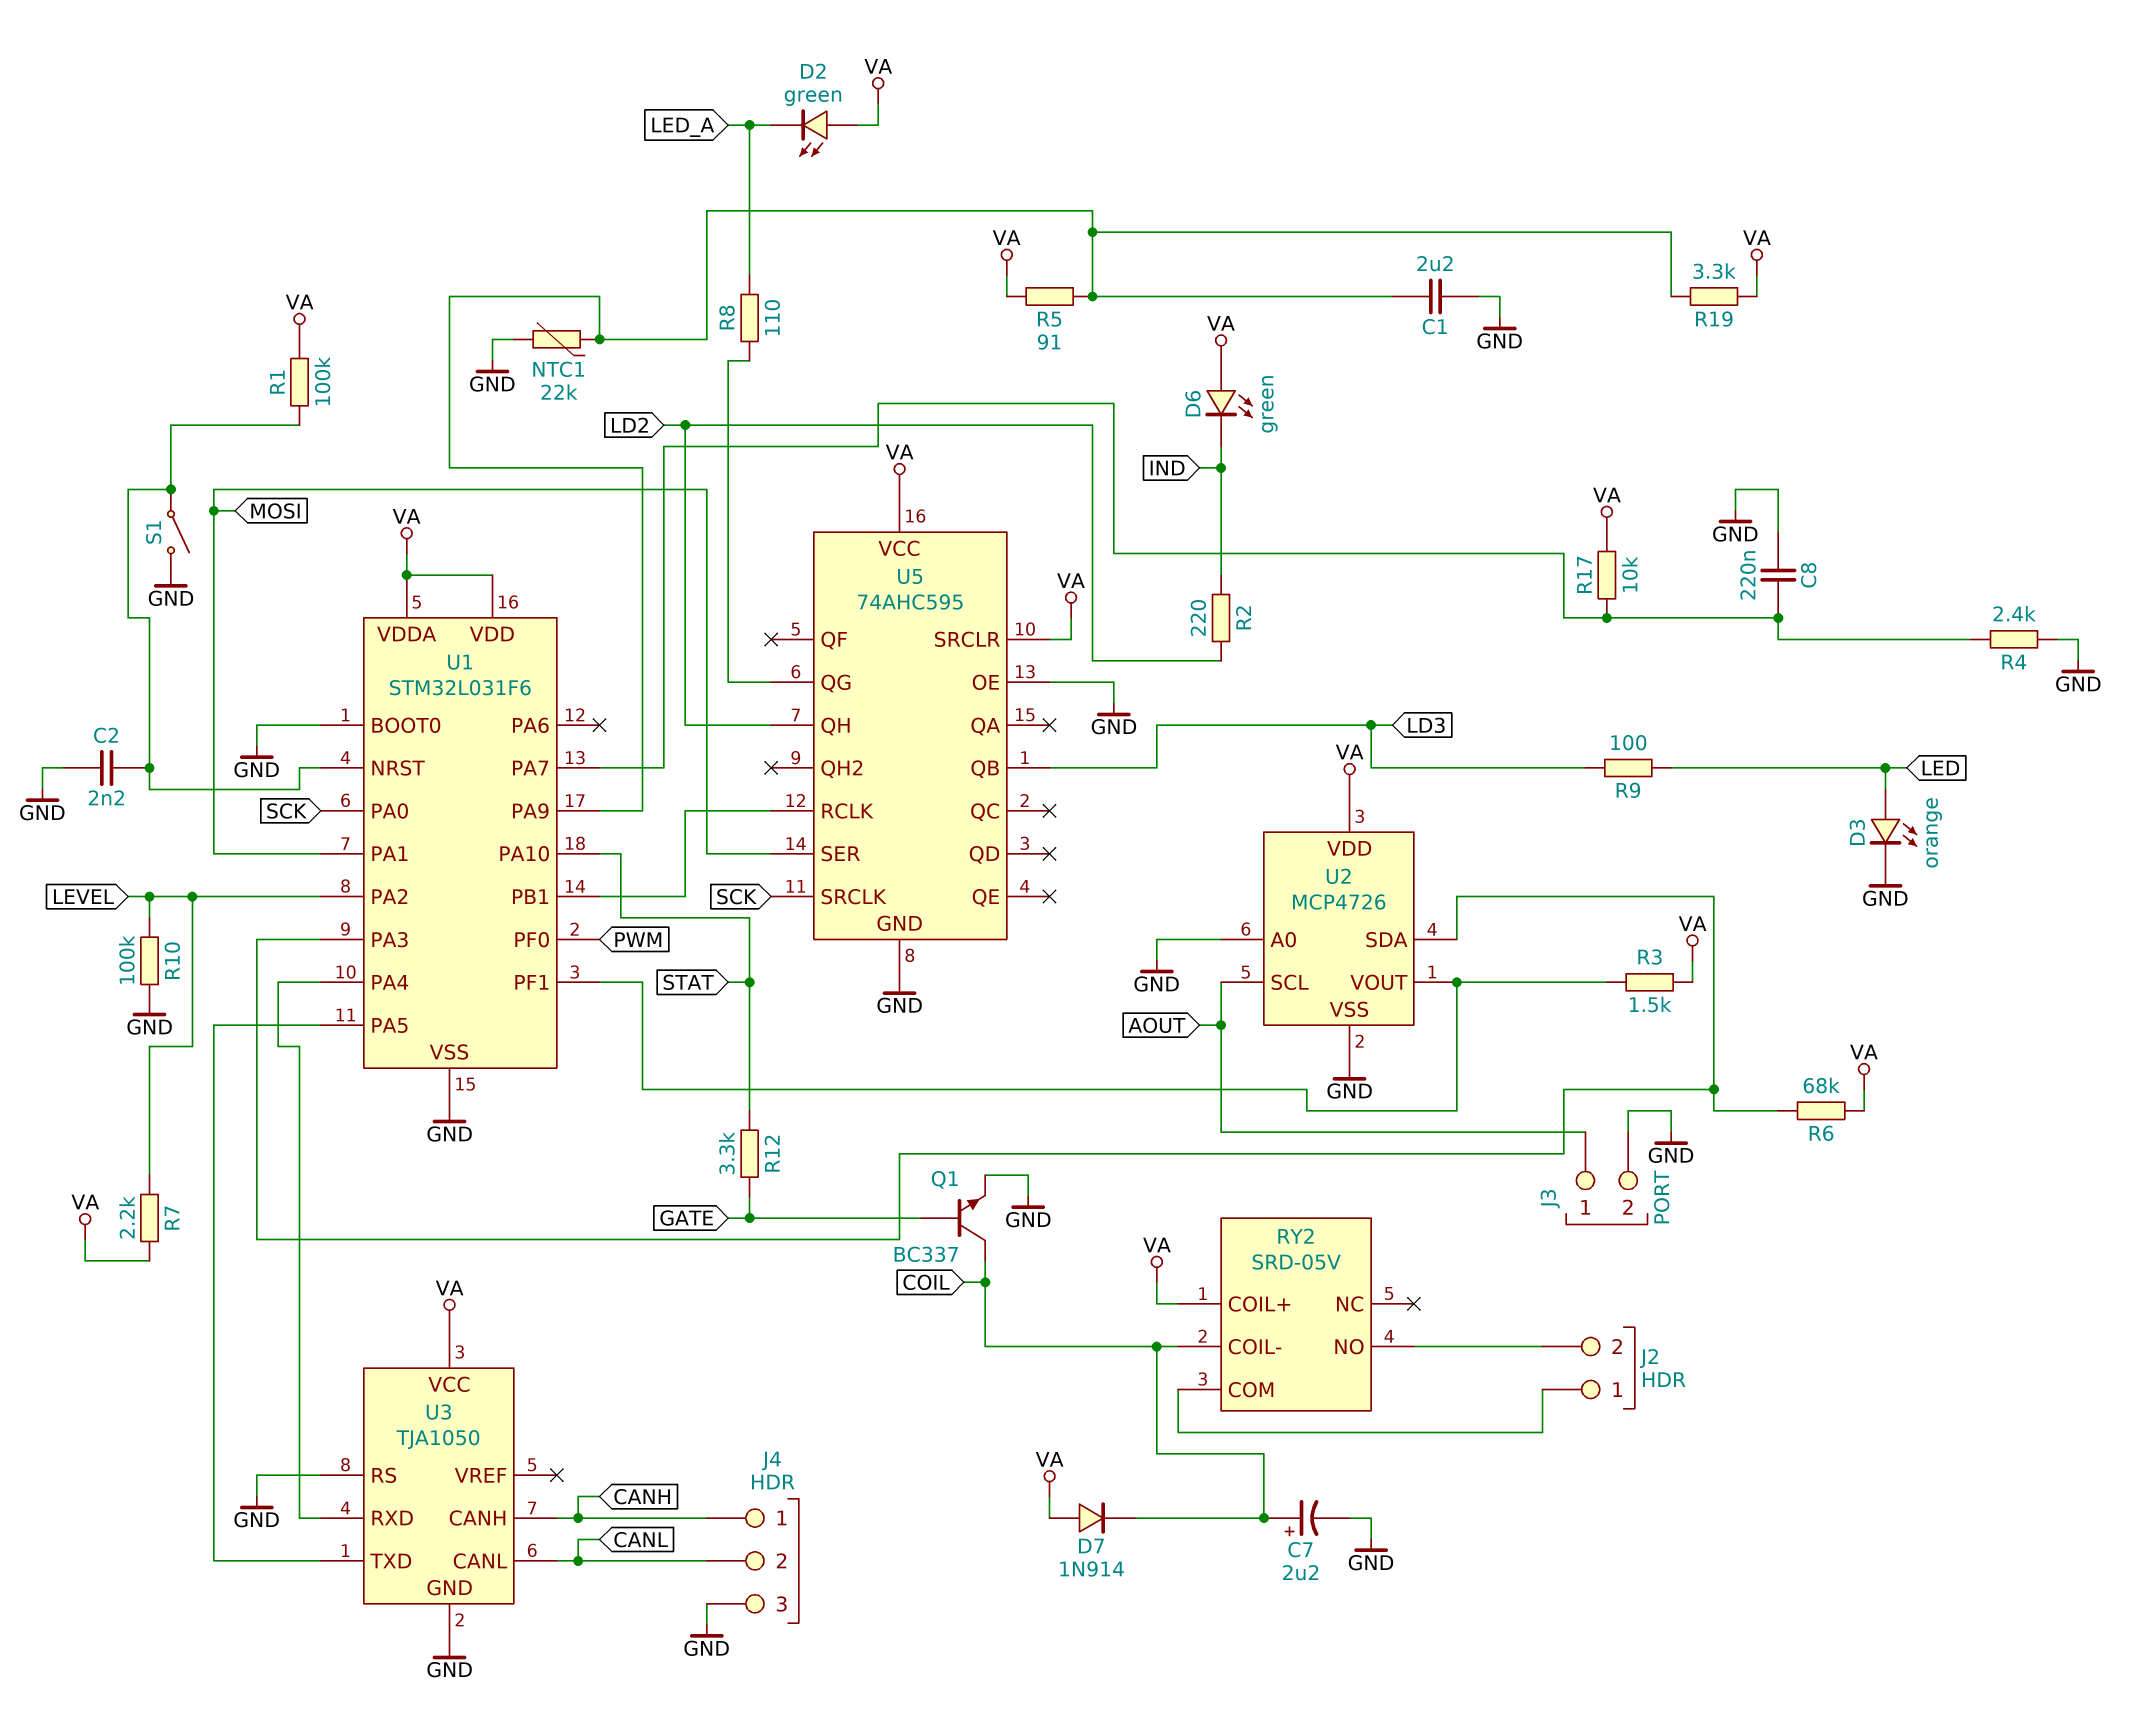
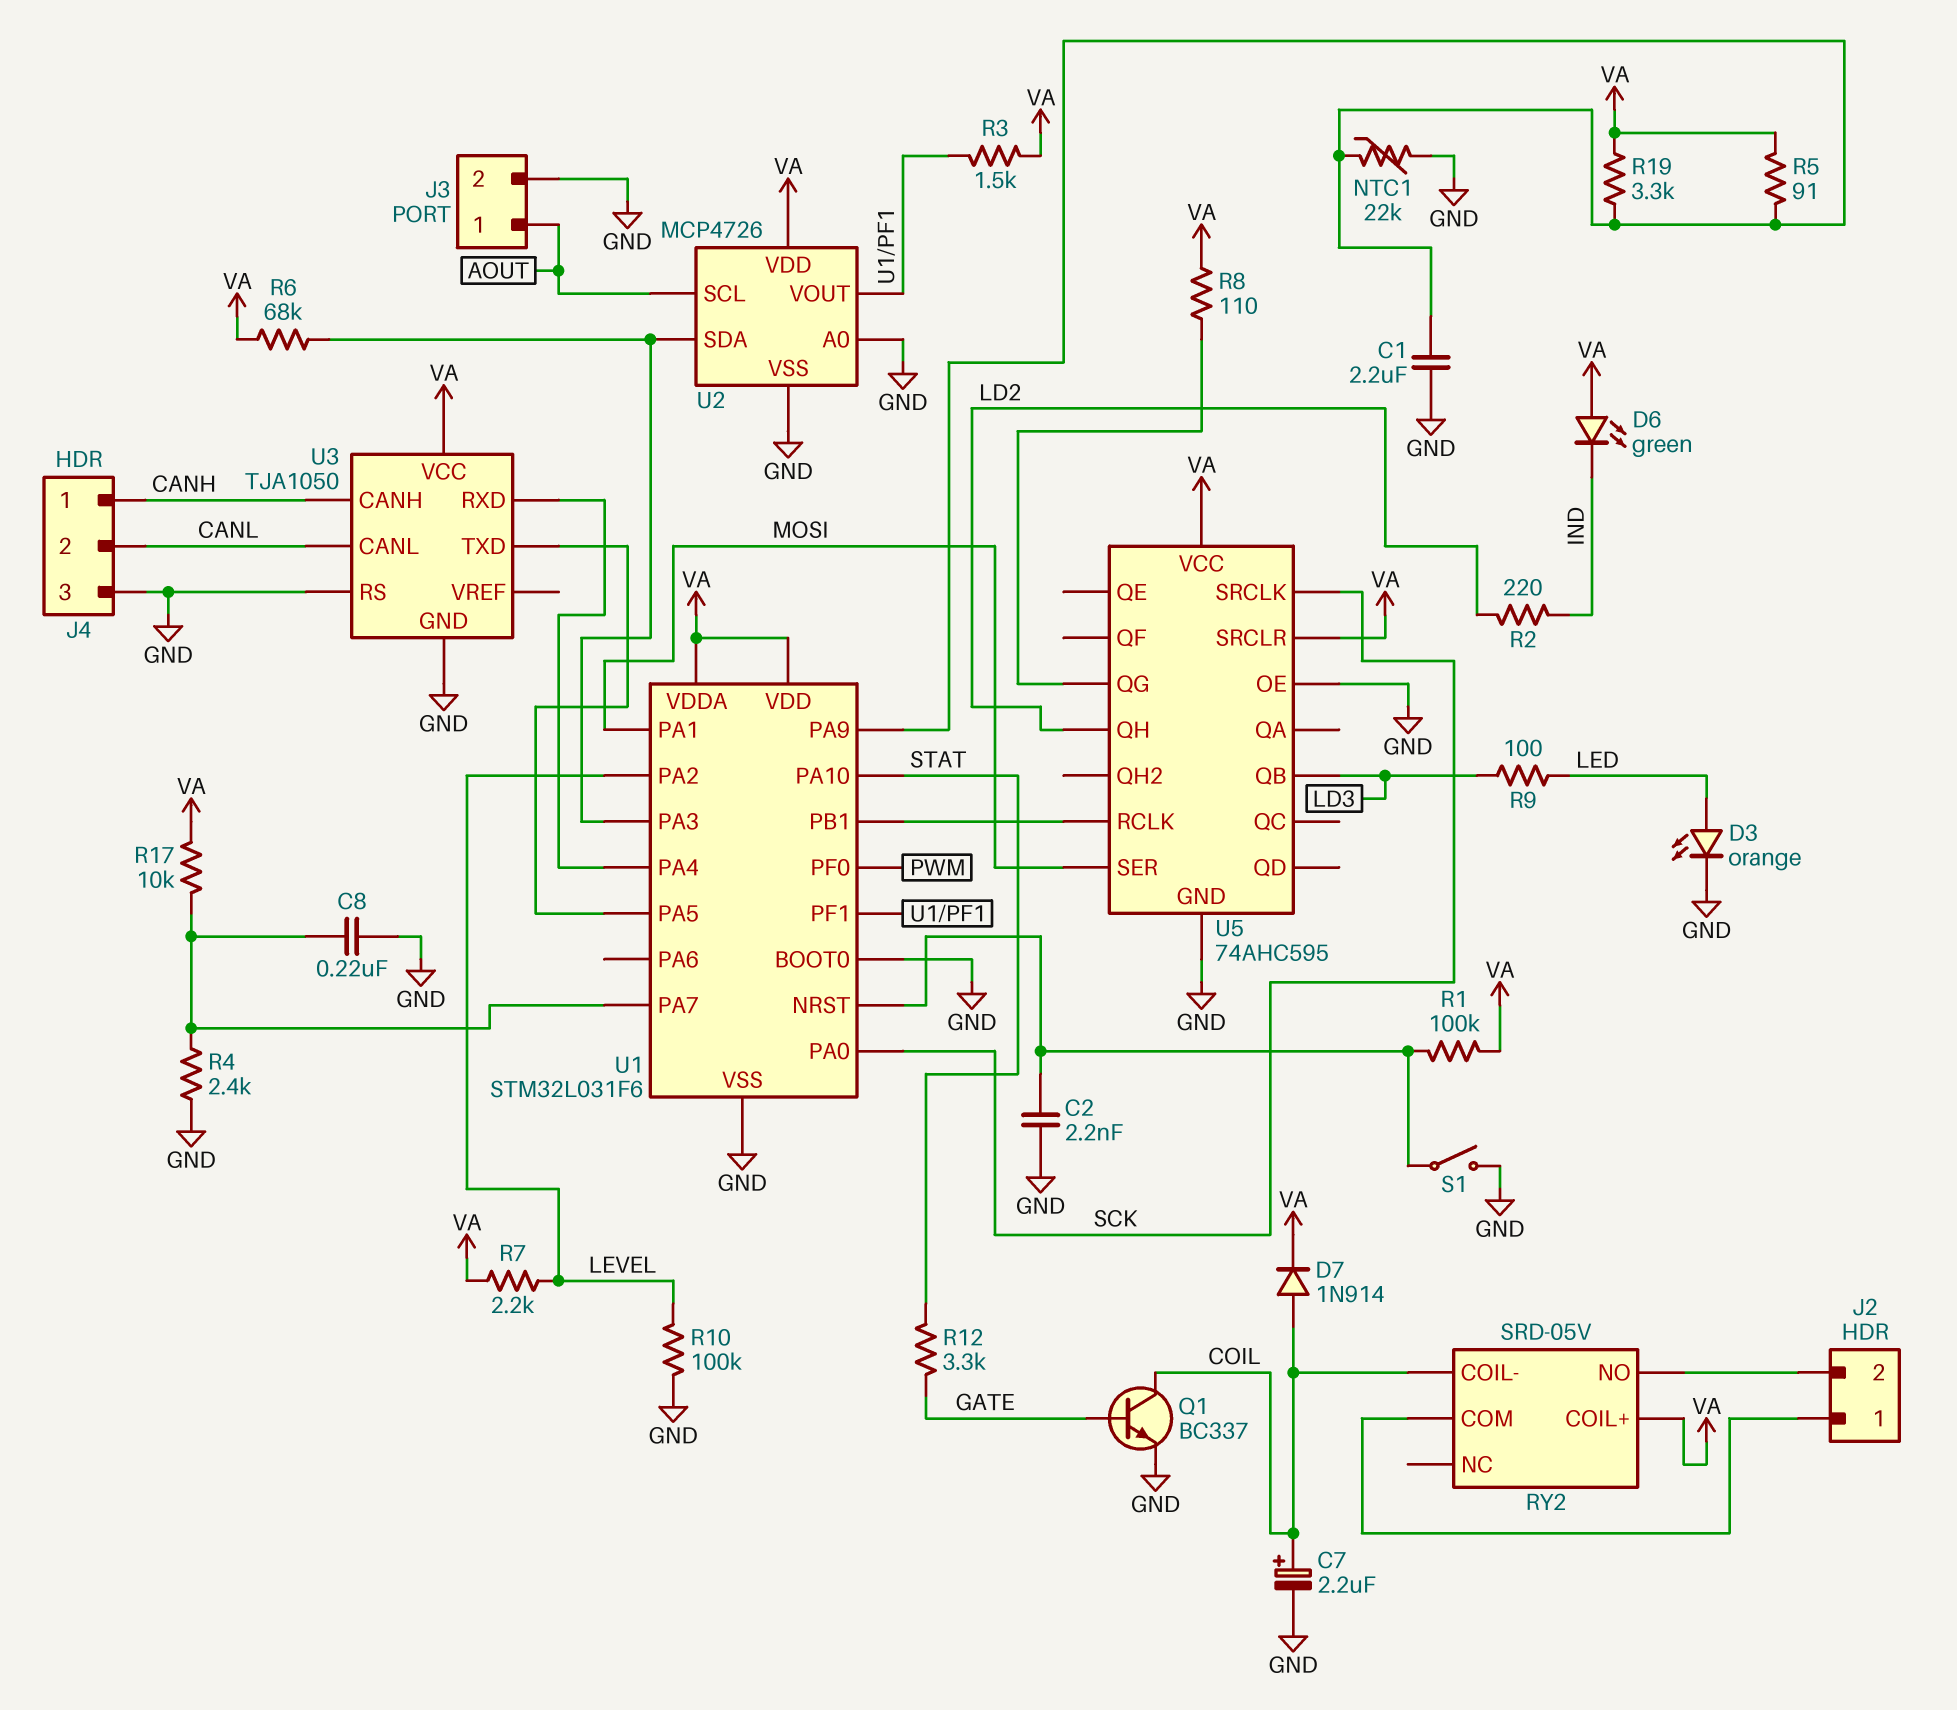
D2: LED green (A VA, K LED_A) -> none
D7: diode 1N914 (A VA, K COIL) -> diode 1N914 (A COIL, K VA)
R8: 110 (LED_A, U5/QG) -> 110 (U5/QG, VA)

